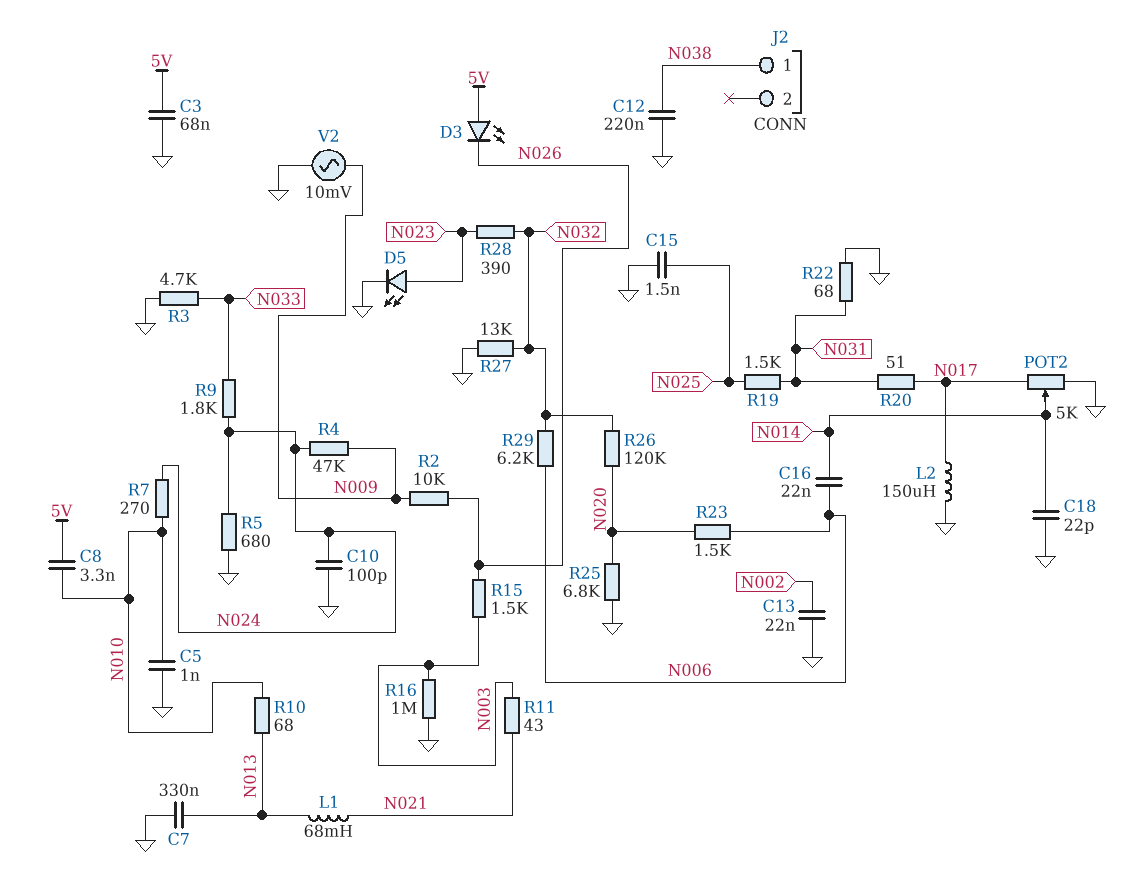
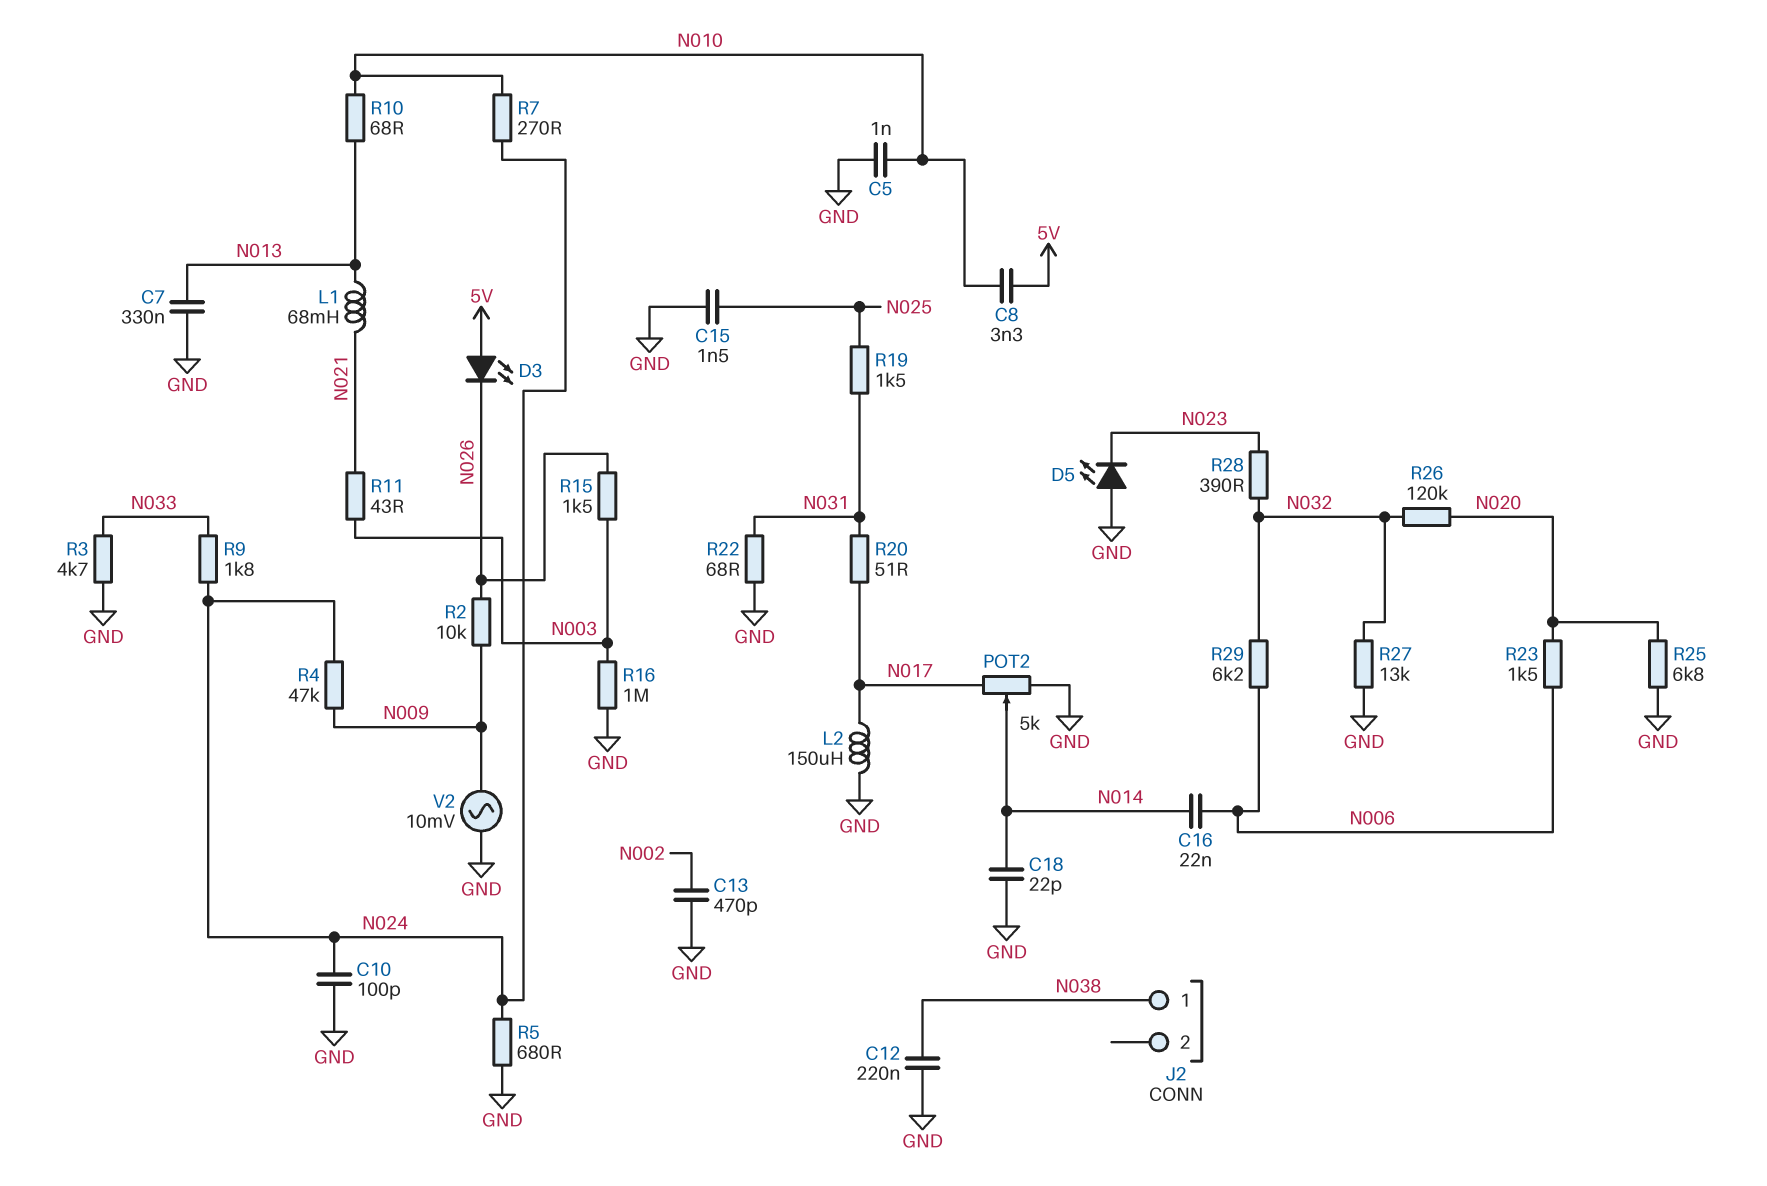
C3: 68nF (5V, GND) -> none
C13: 22nF (GND, N002) -> 470pF (GND, N002)
D5: LED (A N023, K GND) -> LED (A GND, K N023)

